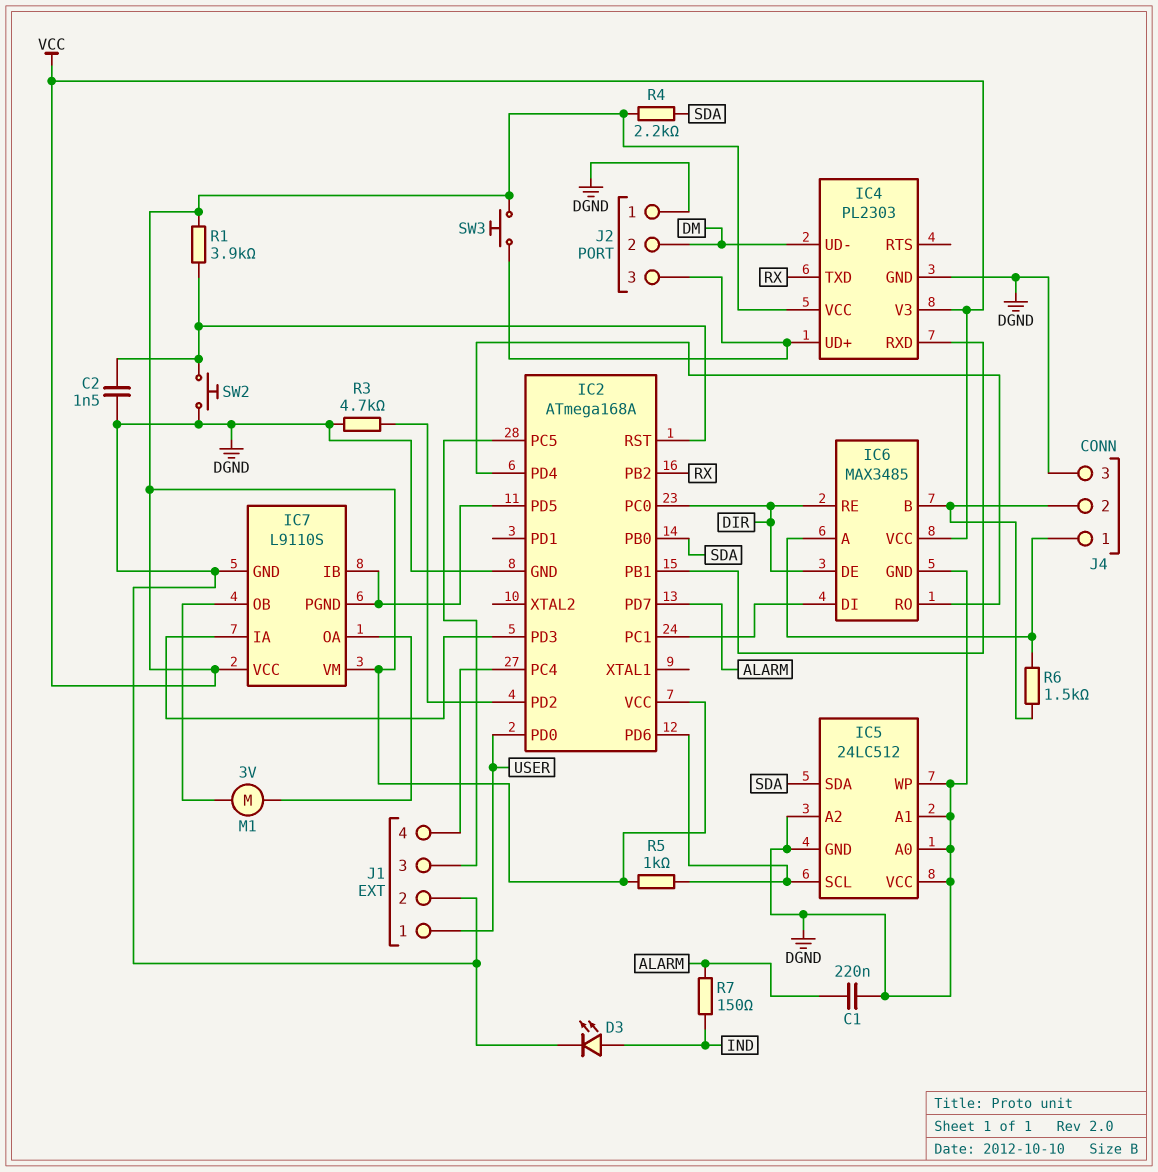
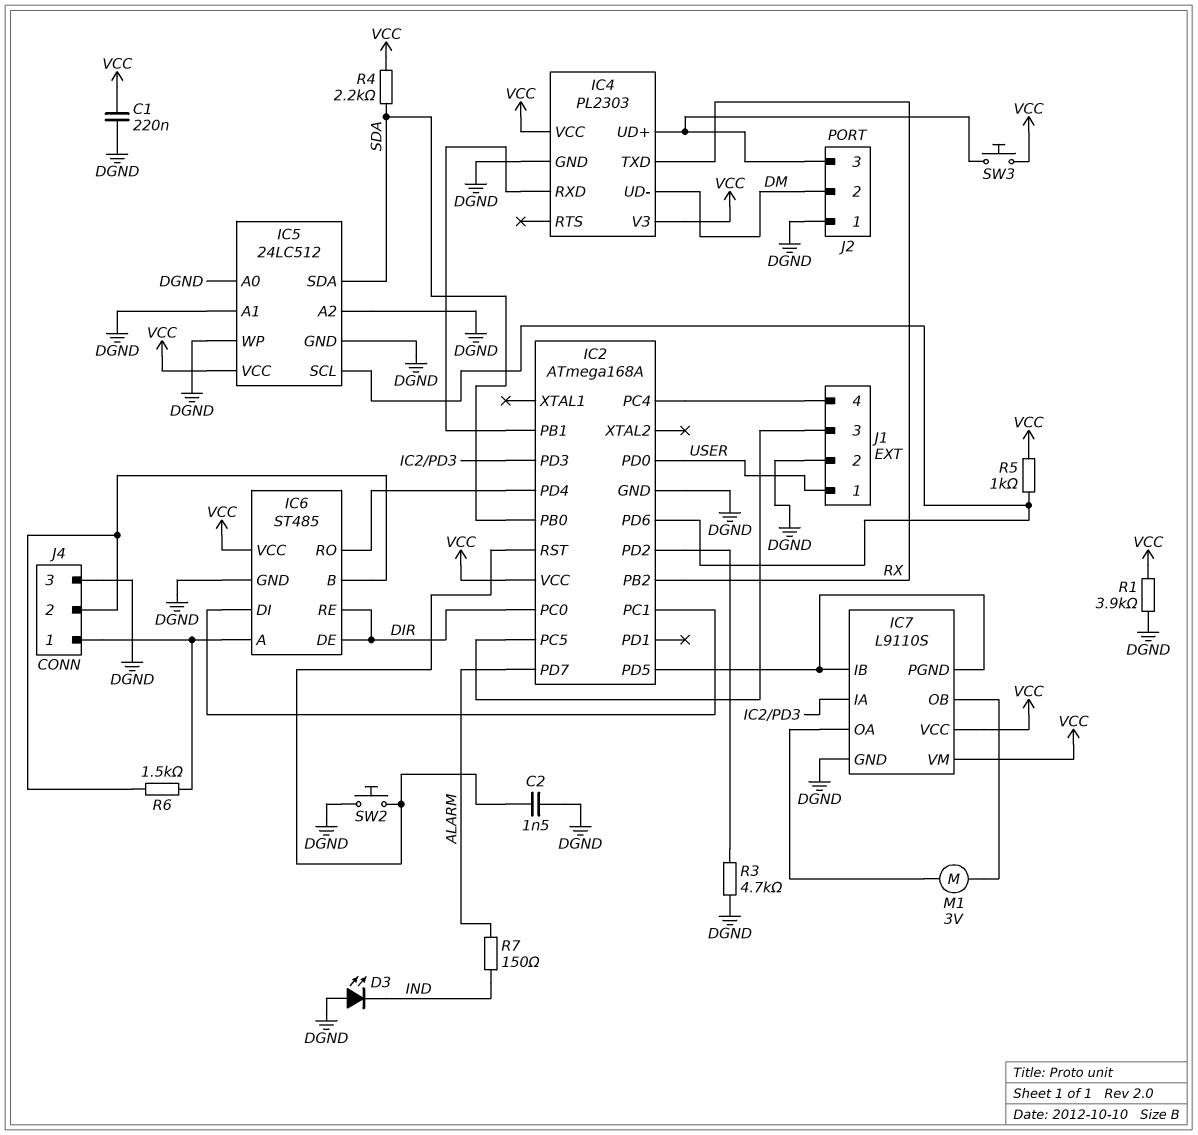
C1: 220nF (ALARM, DGND) -> 220nF (DGND, VCC)
D3: LED (A IND, K DGND) -> LED (A DGND, K IND)
IC5 pin VCC: DGND -> VCC
IC6: MAX3485 -> ST485
R1: 3.9k (IC2/RST, VCC) -> 3.9k (DGND, VCC)

